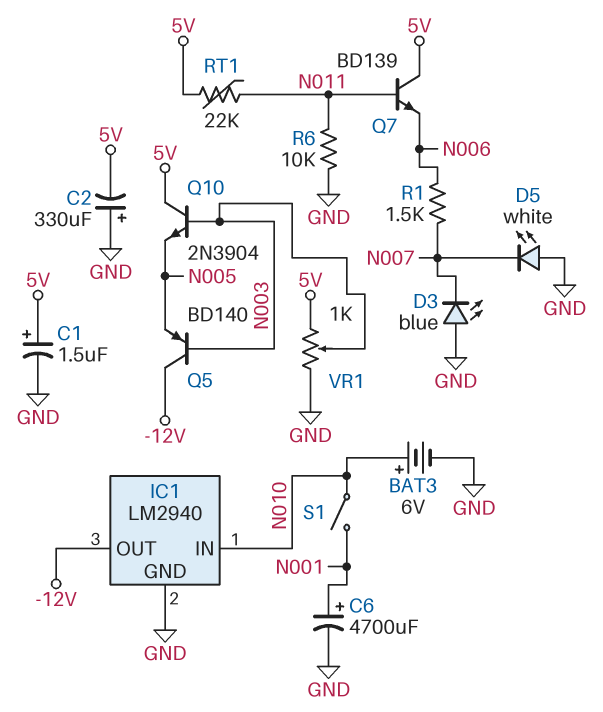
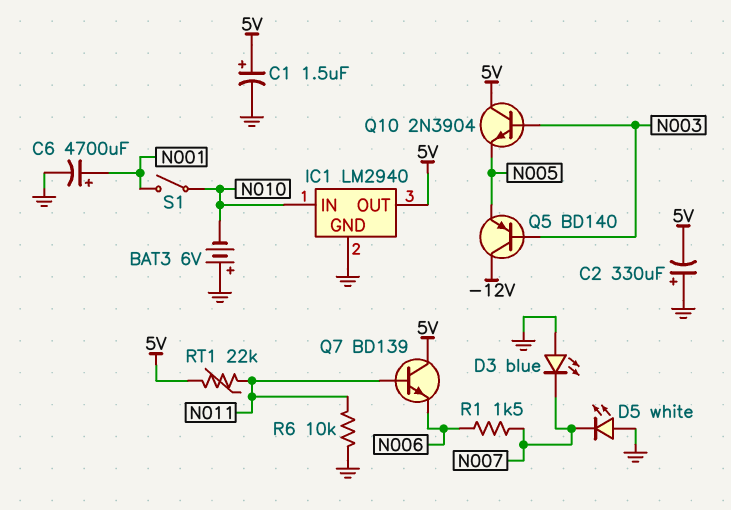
BAT3: 6V (plus N010, minus GND) -> 6V (plus GND, minus N010)
IC1 pin OUT: -12V -> 5V
VR1: 1k (5V, GND, wiper N003) -> none

